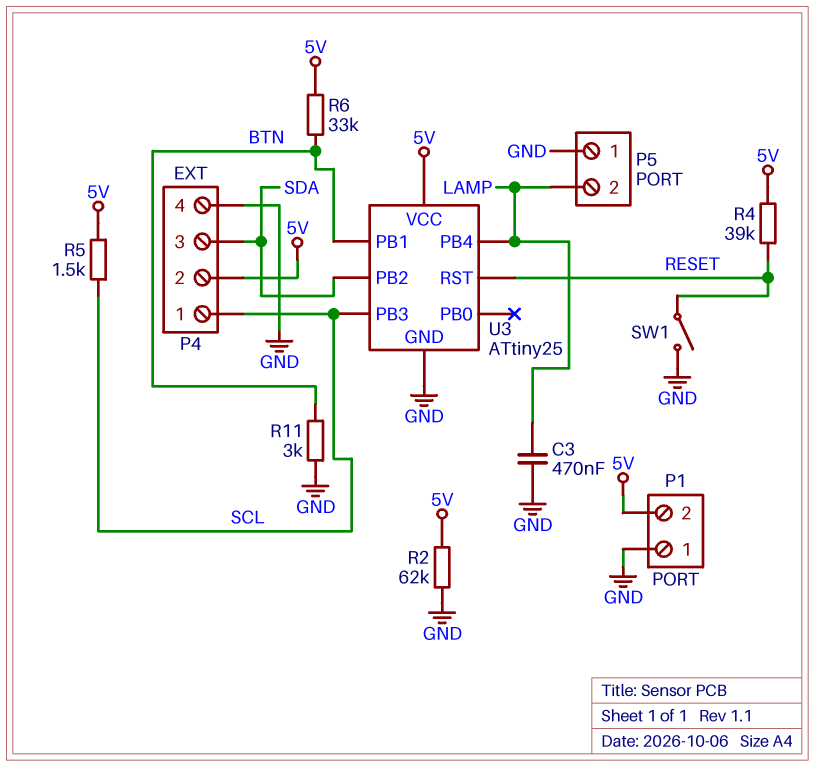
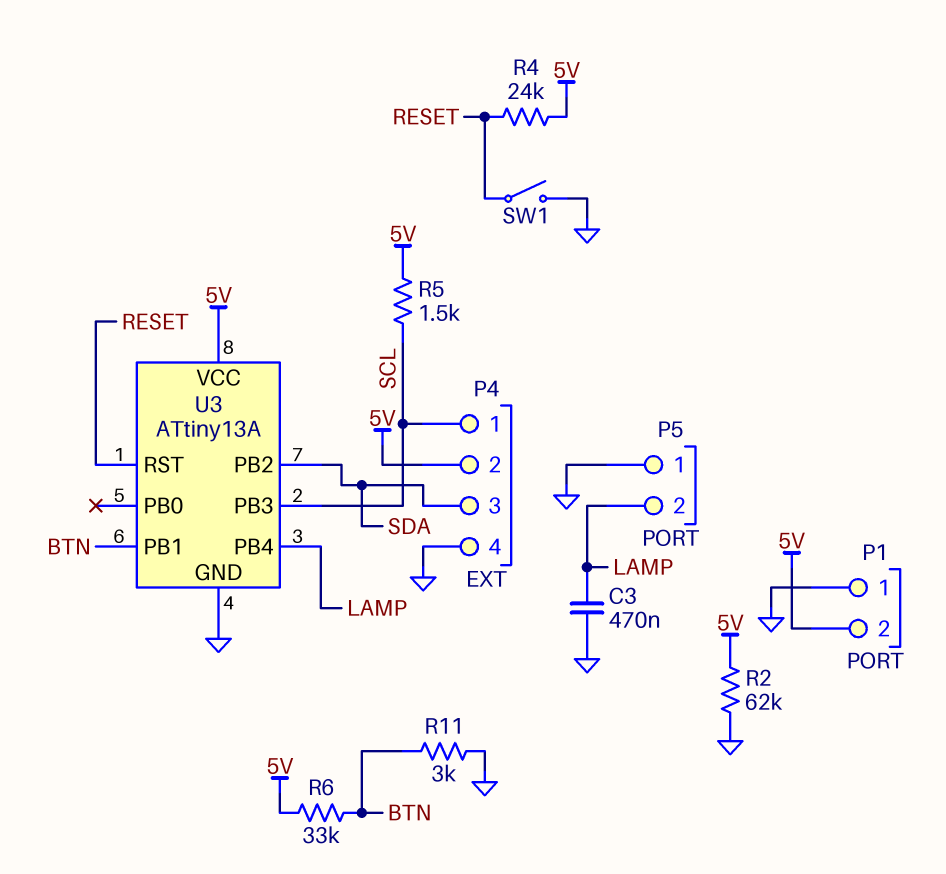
R4: 39k (5V, RESET) -> 24k (5V, RESET)
U3: ATtiny25 -> ATtiny13A

